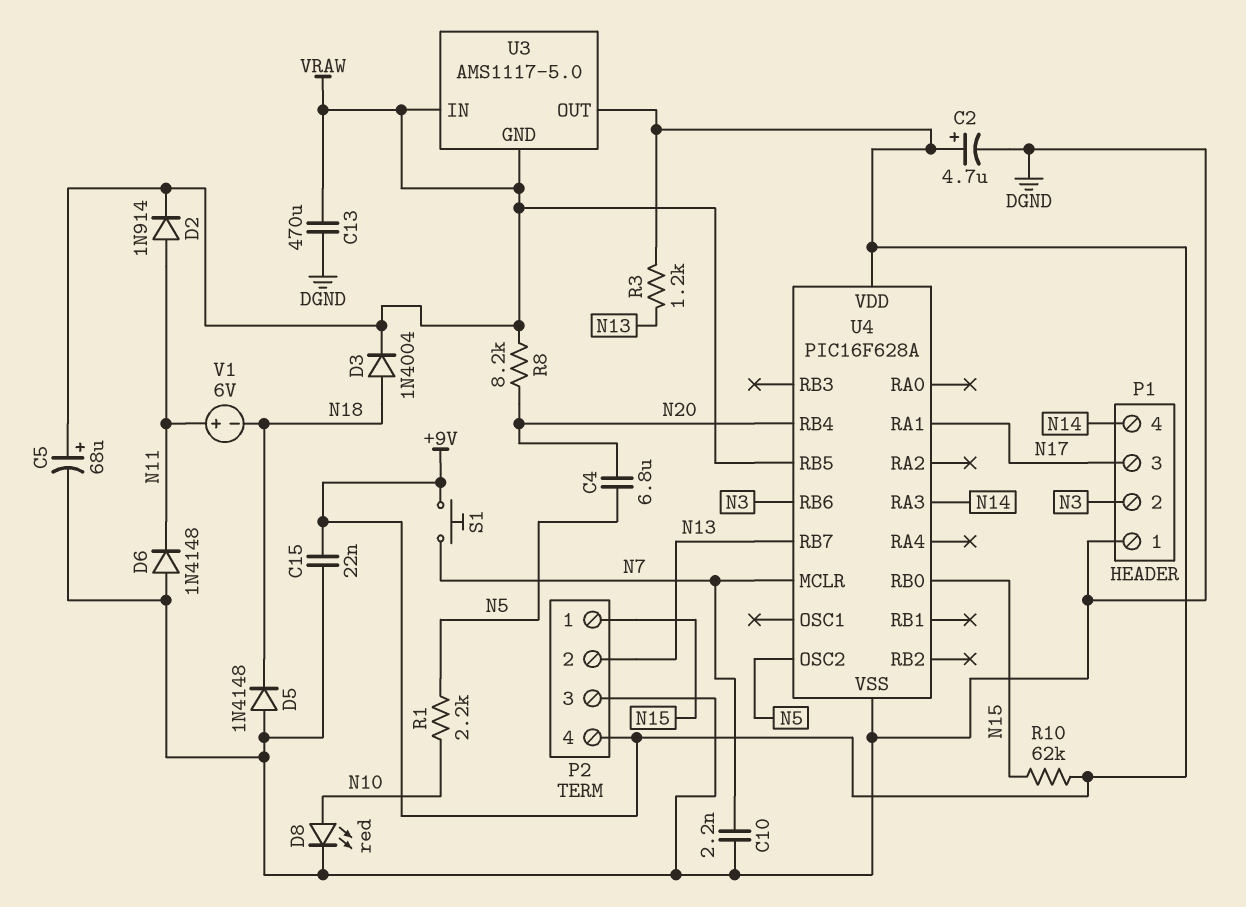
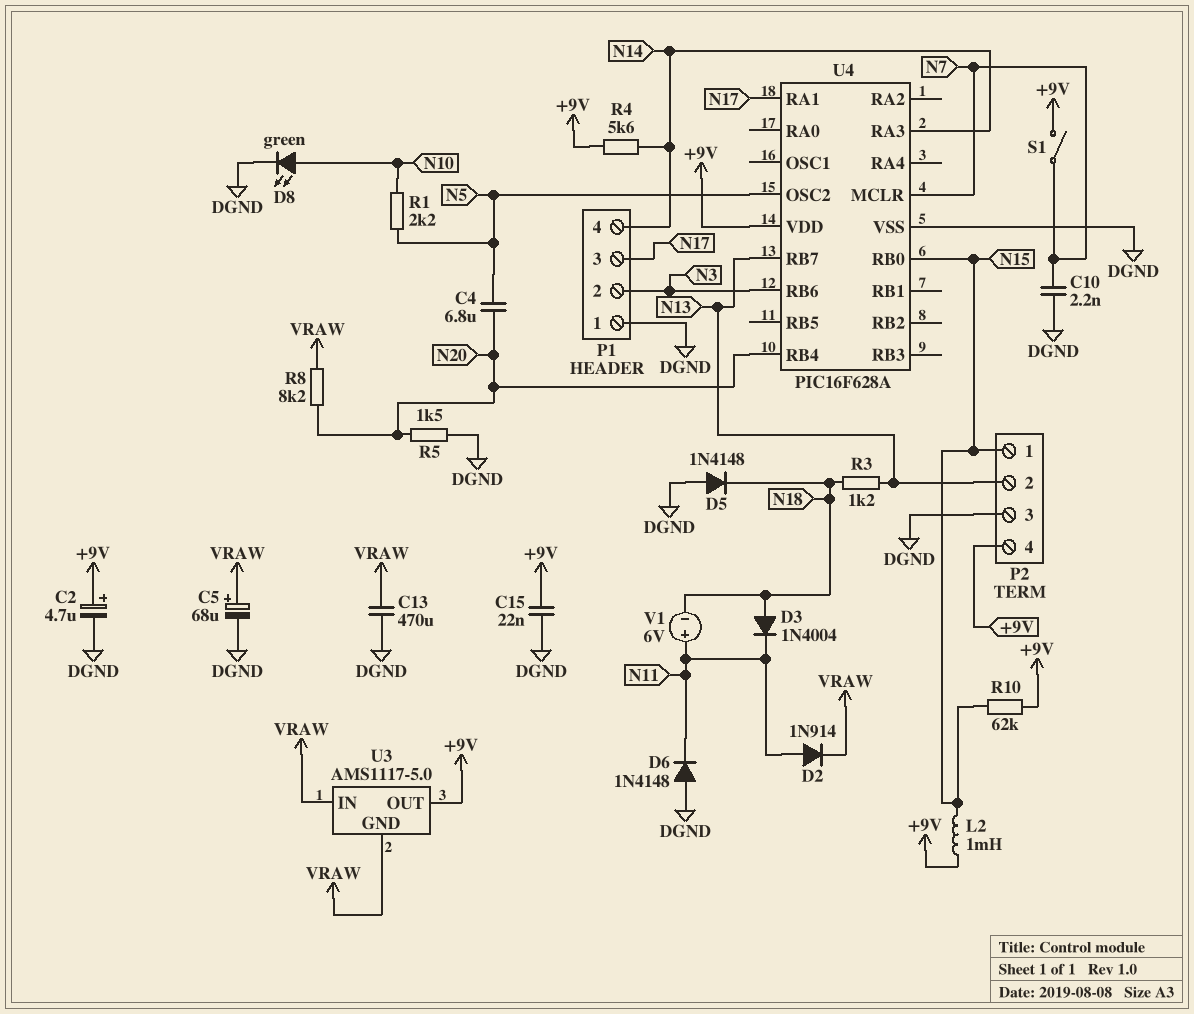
D3: diode 1N4004 (A N18, K VRAW) -> diode 1N4004 (A N18, K N11)
D8: LED red (A N10, K DGND) -> LED green (A N10, K DGND)
L2: none -> 1mH (+9V, N15)
R3: 1.2k (+9V, N13) -> 1.2k (N13, N18)
R4: none -> 5.6k (+9V, N14)
R5: none -> 1.5k (DGND, N20)
S1: button (+9V, N7) -> switch (+9V, N7)
U4 pin RB5: VRAW -> none

